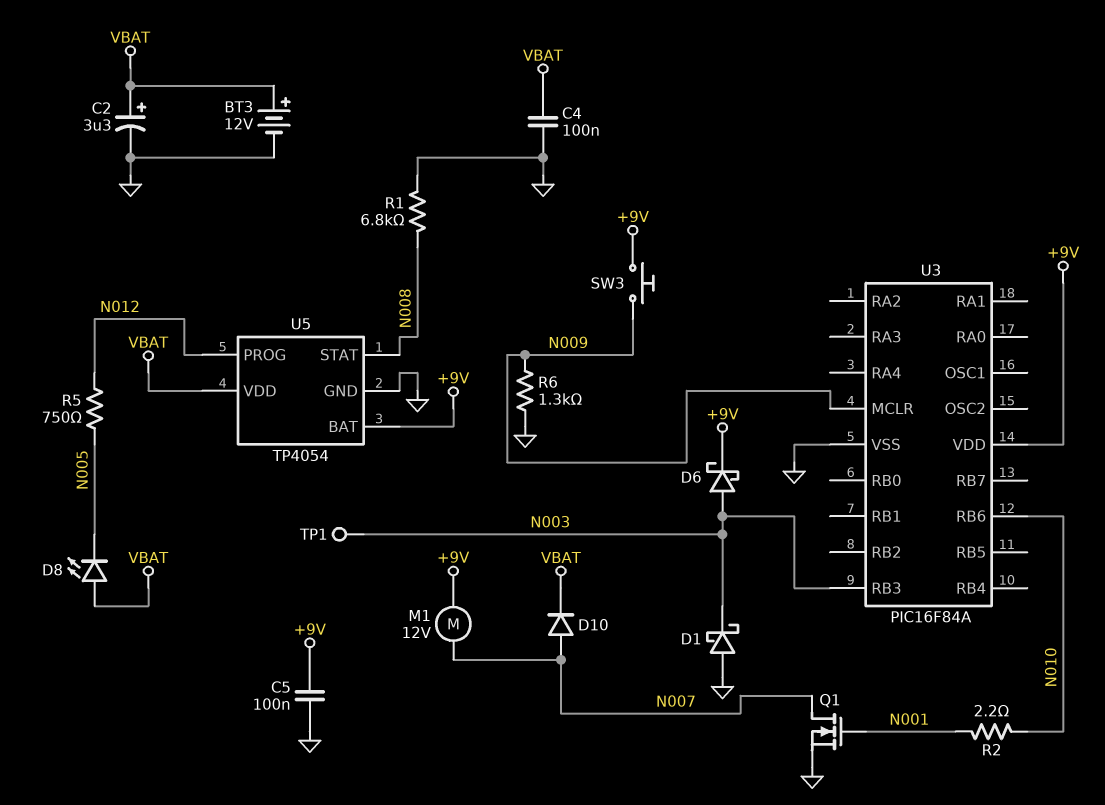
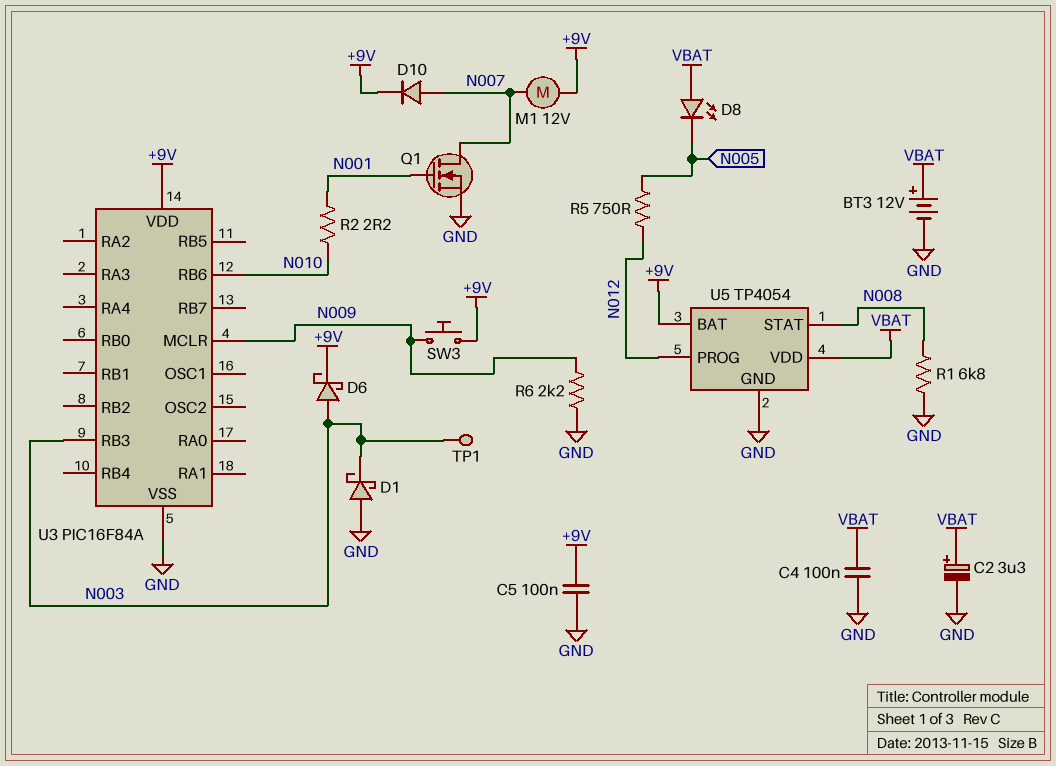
D10: diode (A N007, K VBAT) -> diode (A N007, K +9V)
R6: 1.3k (GND, N009) -> 2.2k (GND, N009)

